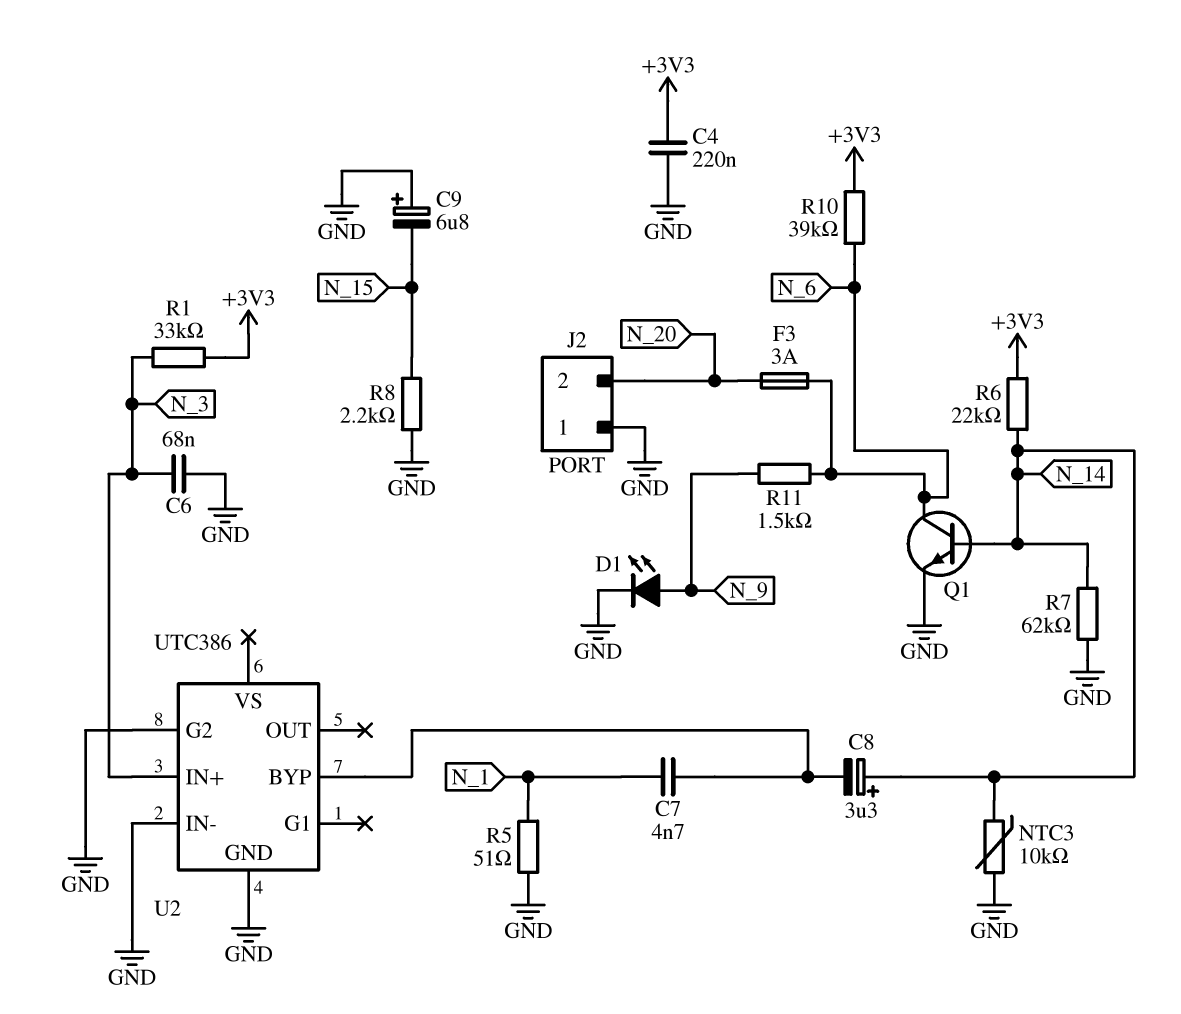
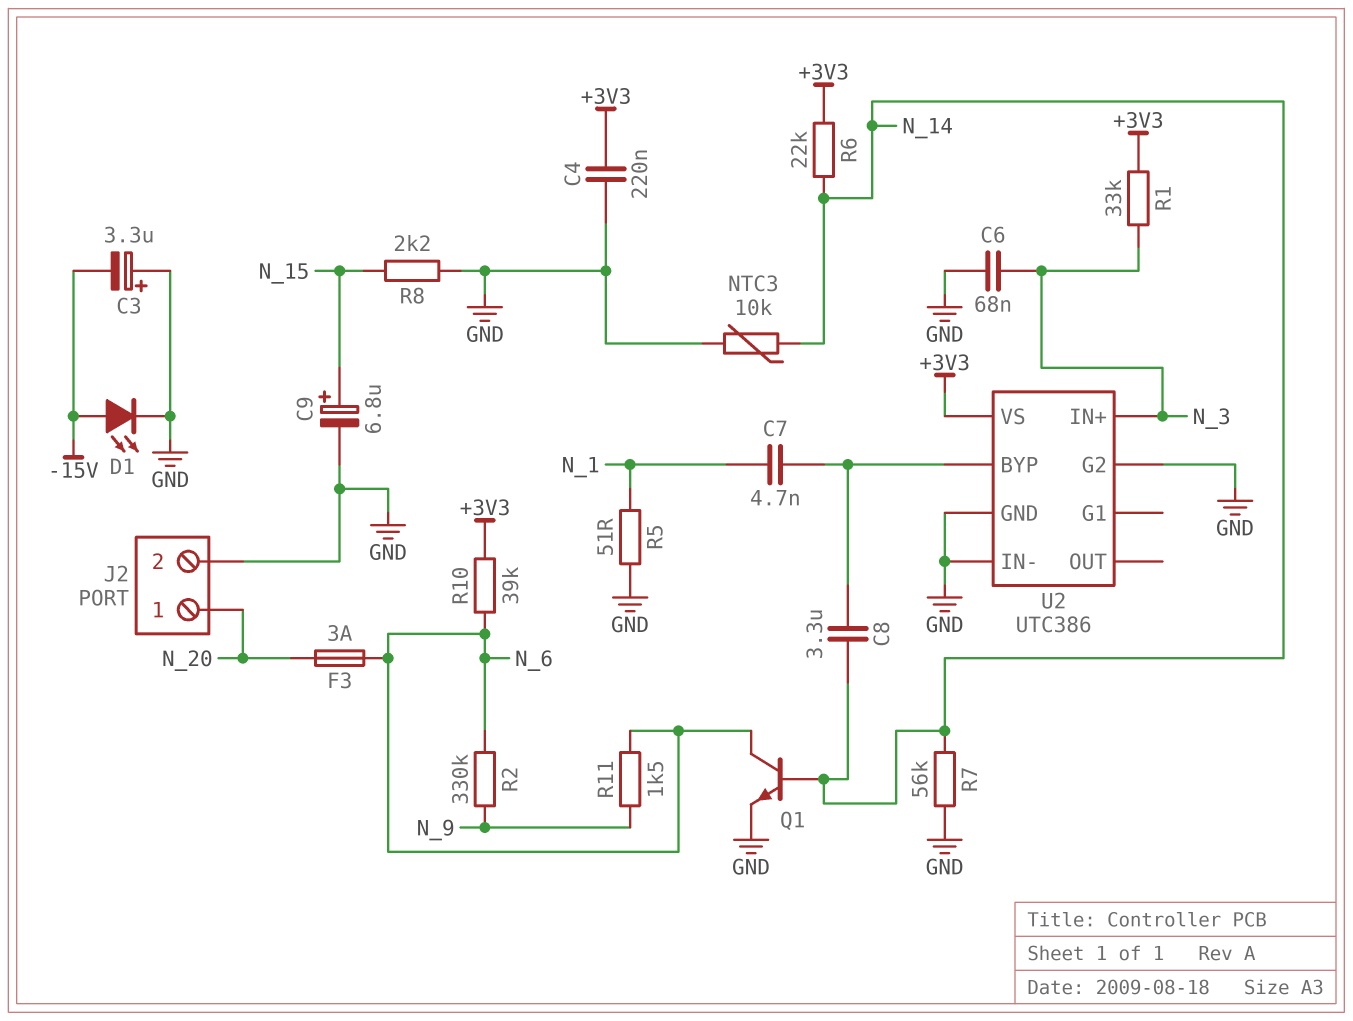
C3: none -> 3.3uF (plus GND, minus -15V)
C8: 3.3uF (plus N_14, minus U2/BYP) -> 3.3uF (N_14, U2/BYP)
C9: 6.8uF (plus GND, minus N_15) -> 6.8uF (plus N_15, minus GND)
D1: LED (A N_9, K GND) -> LED (A -15V, K GND)
J2 pin 1: GND -> N_20
J2 pin 2: N_20 -> GND
R2: none -> 330k (N_6, N_9)
R7: 62k (GND, N_14) -> 56k (GND, N_14)
U2 pin VS: none -> +3V3

